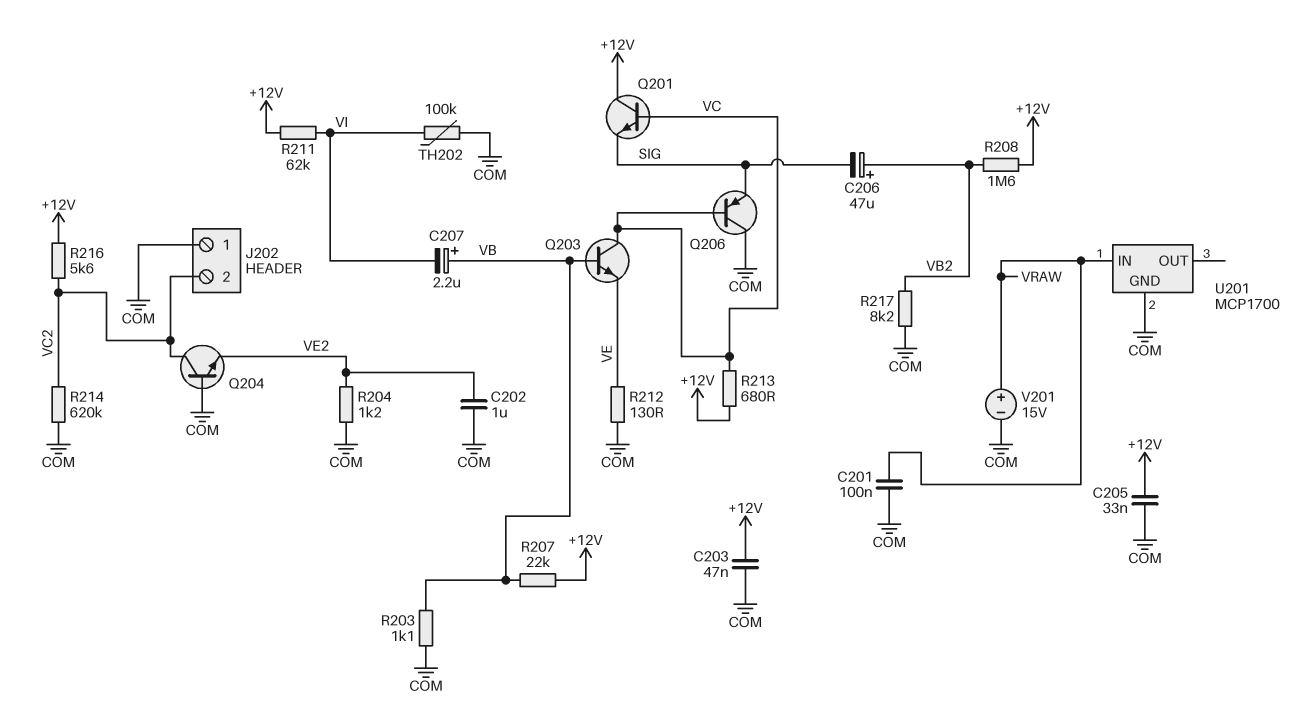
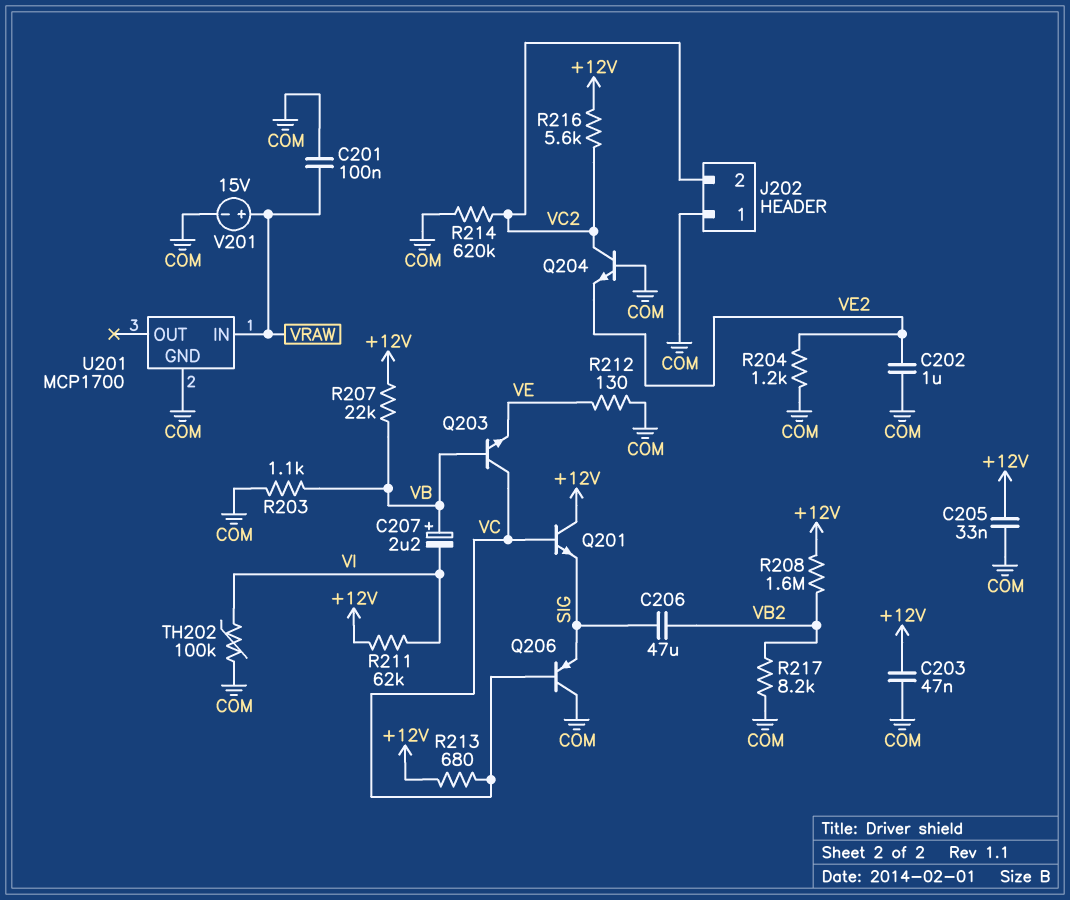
C206: 47uF (plus VB2, minus SIG) -> 47uF (SIG, VB2)

